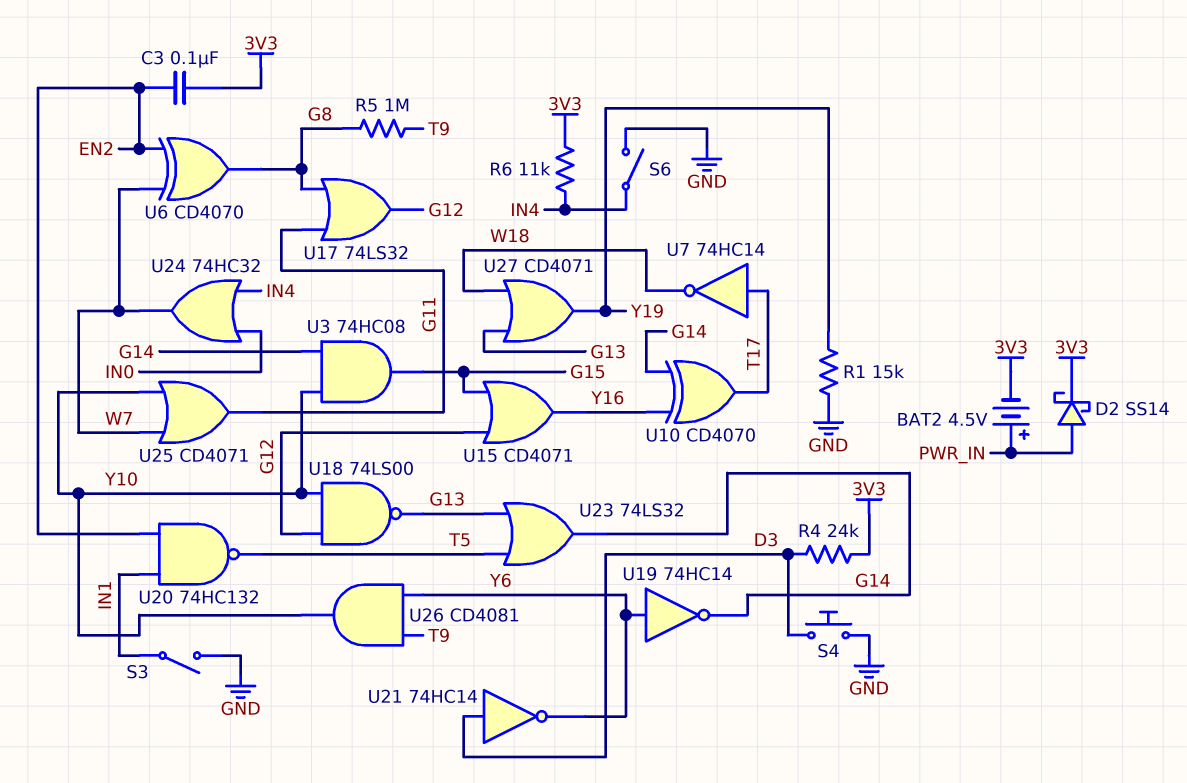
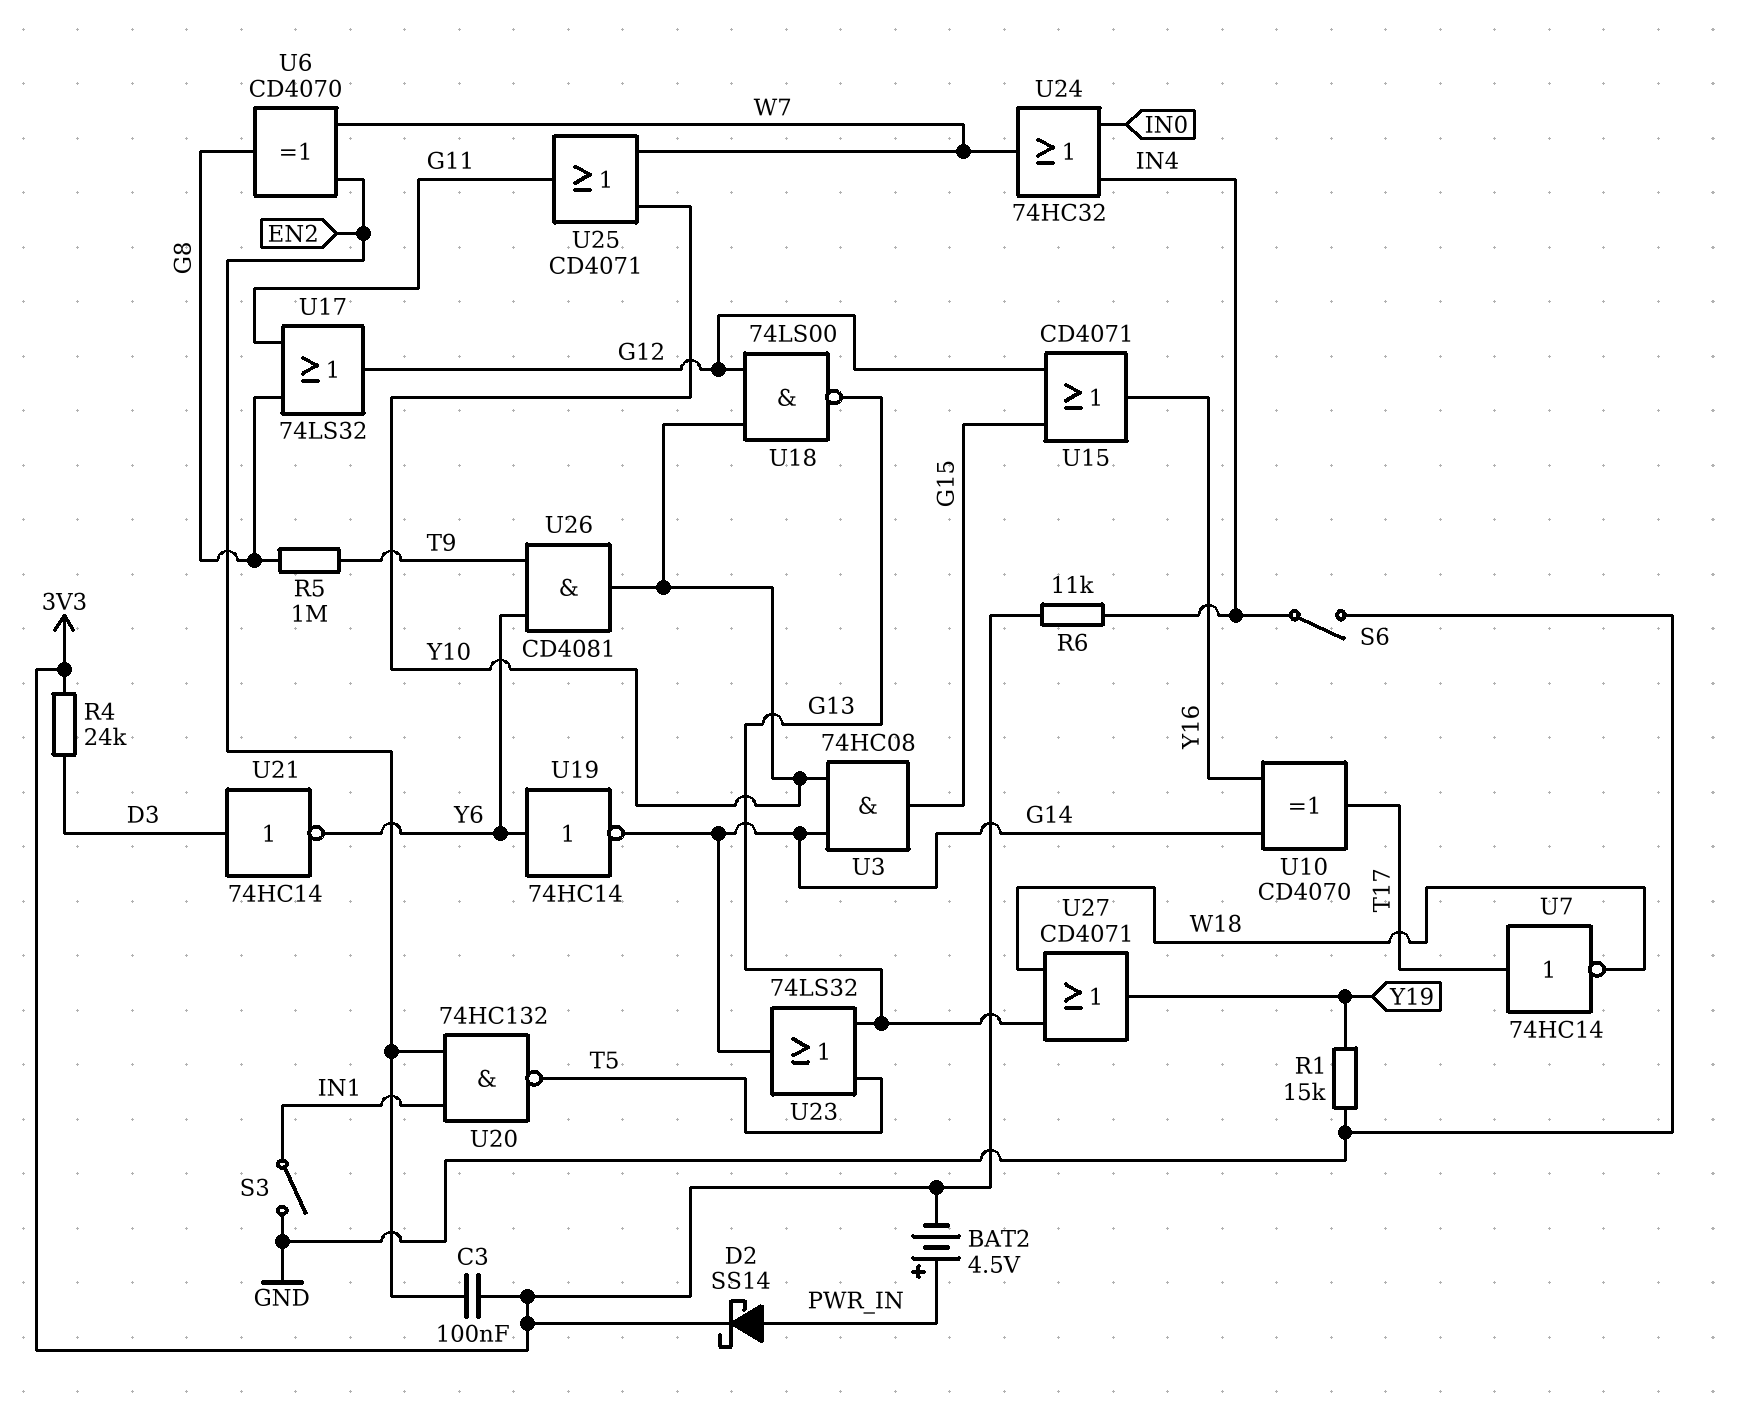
S4: button (D3, GND) -> none

